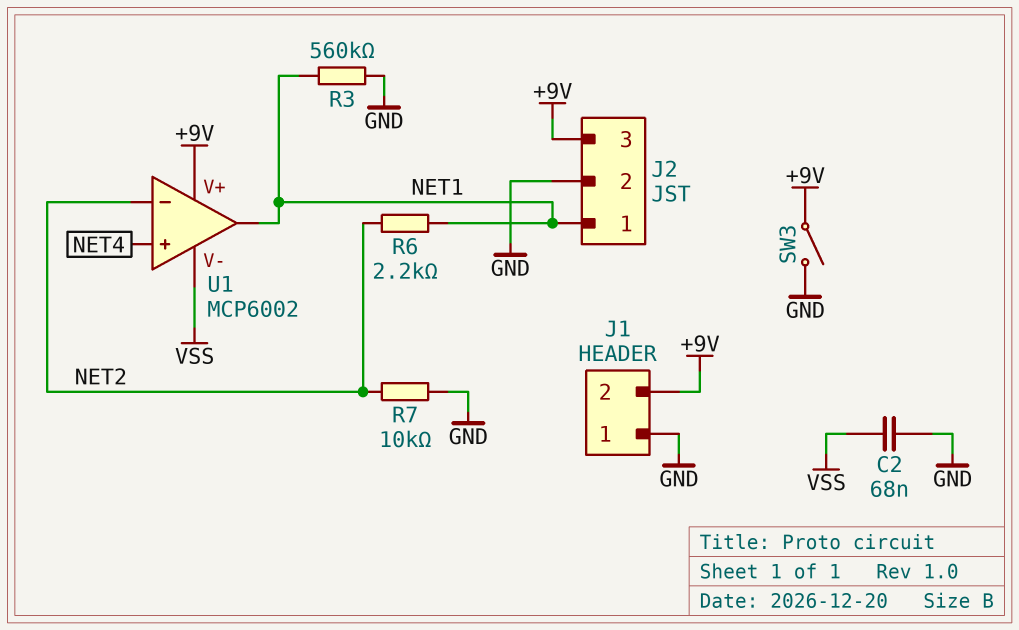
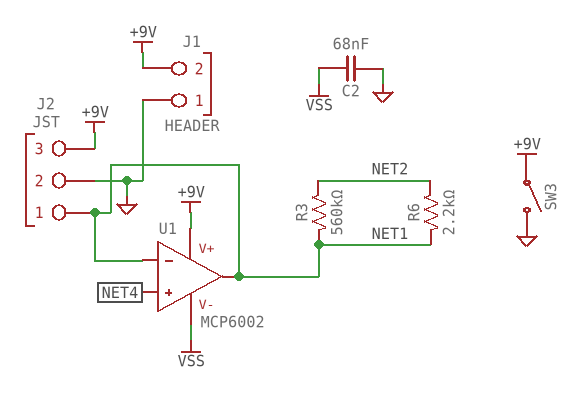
R3: 560k (GND, NET1) -> 560k (NET1, NET2)
R7: 10k (GND, NET2) -> none
U1 pin in-: NET2 -> NET1

